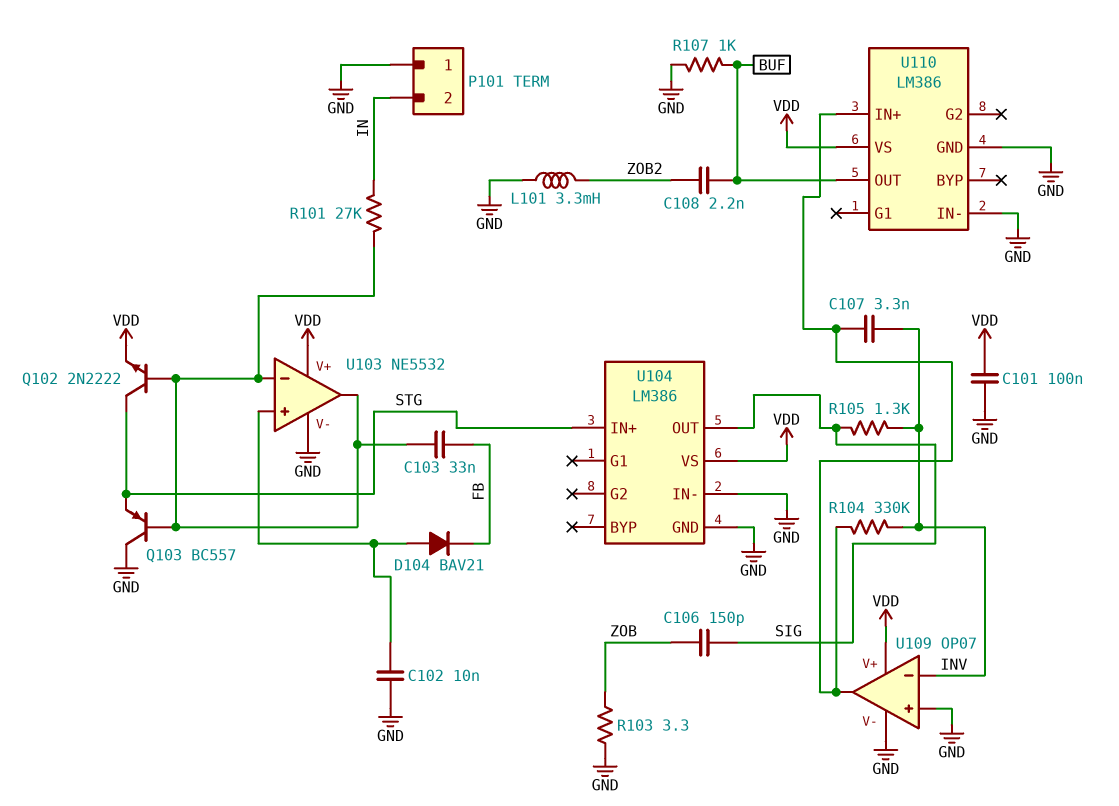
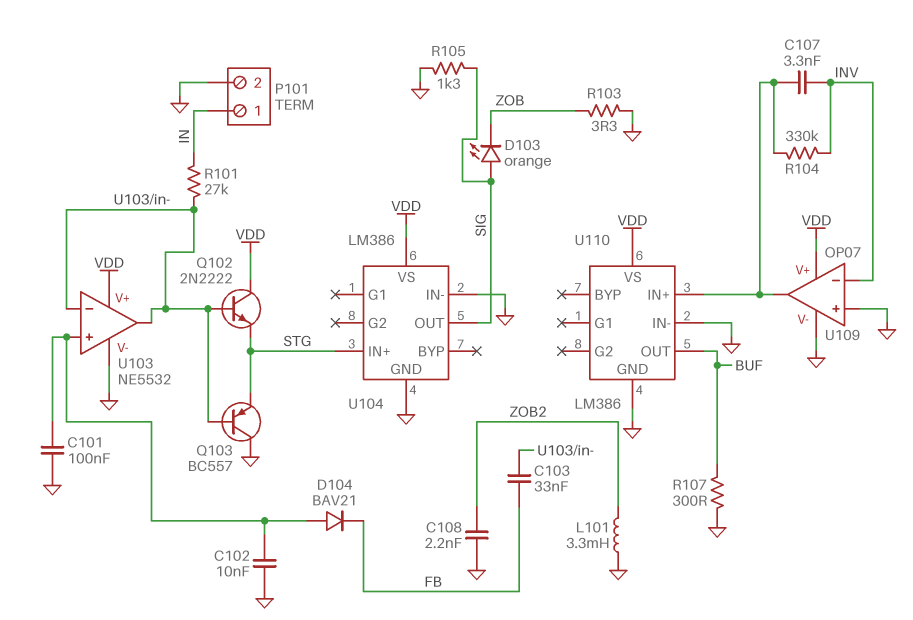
C101: 100nF (GND, VDD) -> 100nF (GND, U103/in+)
C106: 150pF (SIG, ZOB) -> none
C108: 2.2nF (BUF, ZOB2) -> 2.2nF (GND, ZOB2)
D103: none -> LED orange (A SIG, K ZOB)
P101 pin 1: GND -> IN
P101 pin 2: IN -> GND
Q102: NPN 2N2222 (B U103/in-, C STG, E VDD) -> NPN 2N2222 (B U103/in-, C VDD, E STG)
R105: 1.3k (INV, SIG) -> 1.3k (GND, SIG)
R107: 1k (BUF, GND) -> 300 (BUF, GND)

